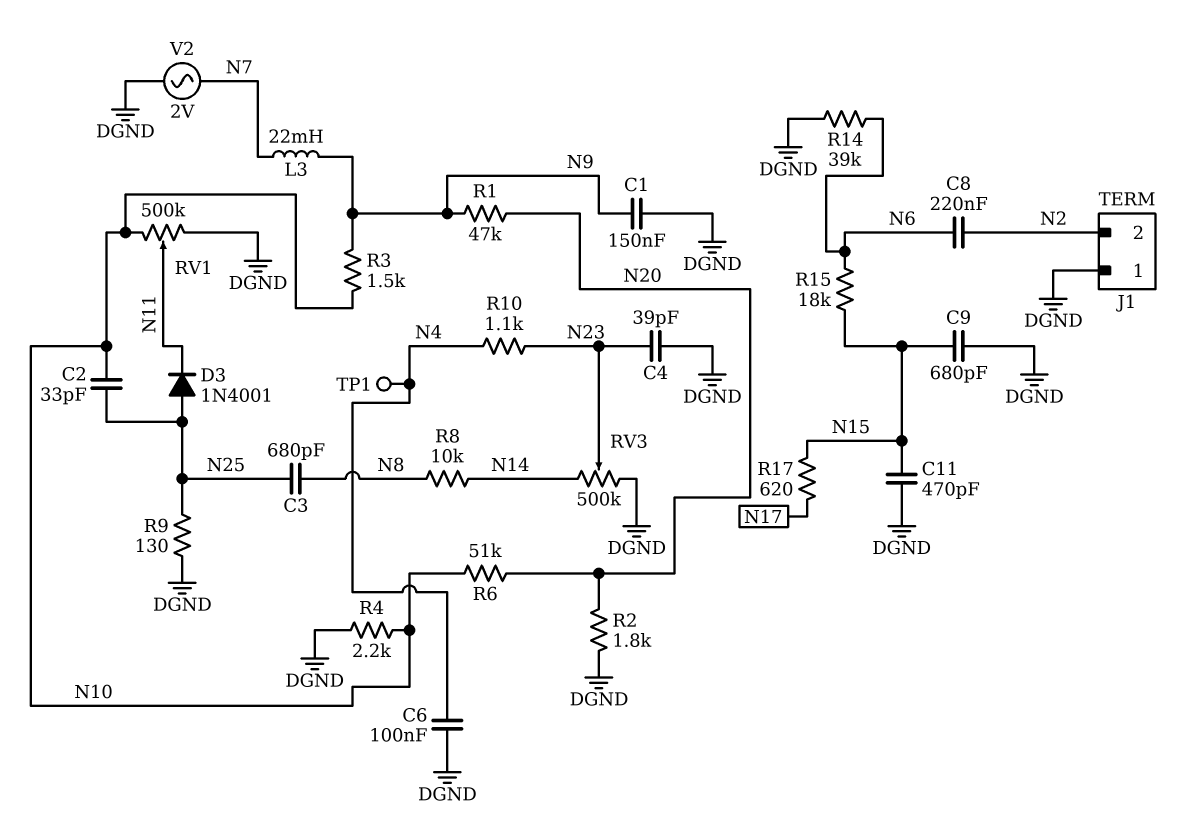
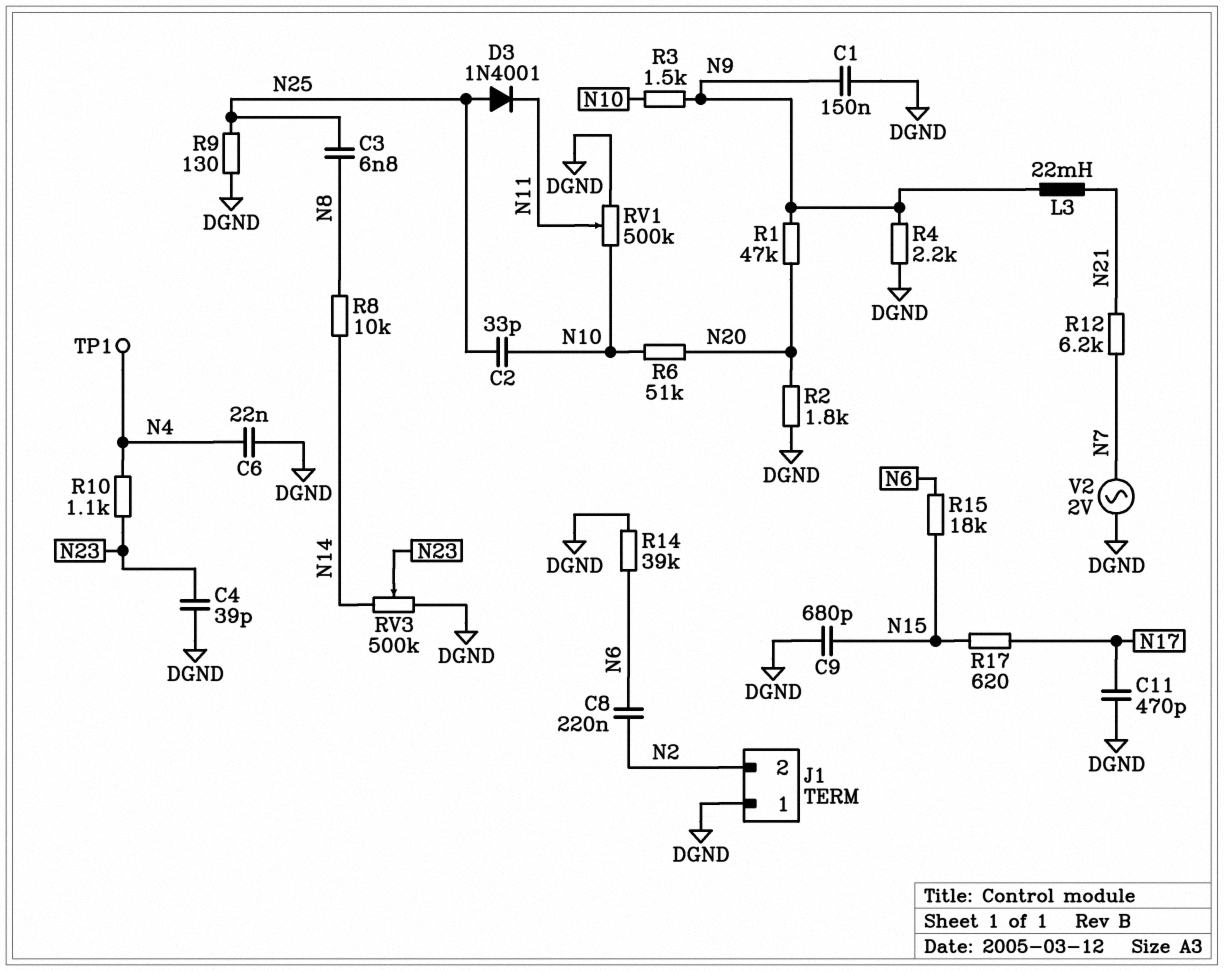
C3: 680pF (N8, N25) -> 6.8nF (N8, N25)
C6: 100nF (DGND, N4) -> 22nF (DGND, N4)
C11: 470pF (DGND, N15) -> 470pF (DGND, N17)
L3: 22mH (N7, N9) -> 22mH (N9, N21)
R4: 2.2k (DGND, N10) -> 2.2k (DGND, N9)
R12: none -> 6.2k (N7, N21)

